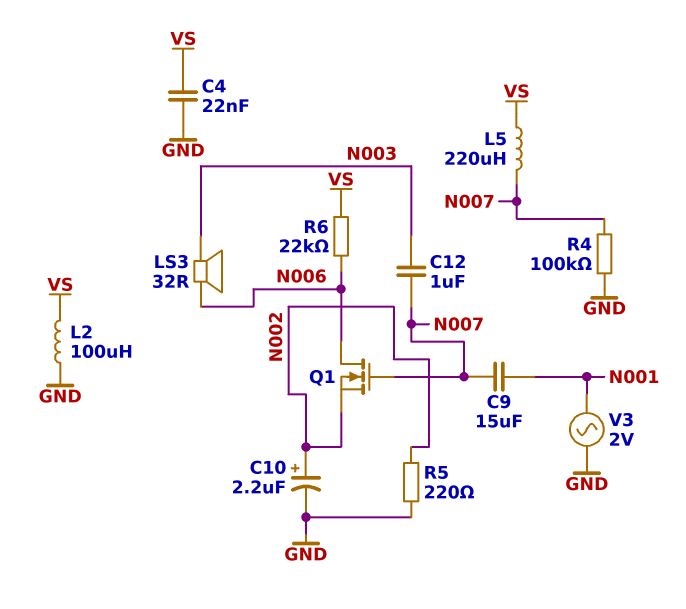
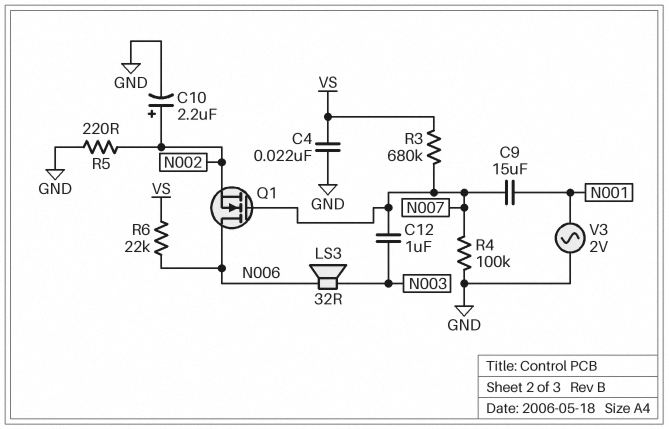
L2: 100uH (GND, VS) -> none
L5: 220uH (N007, VS) -> none
R3: none -> 680k (N007, VS)

